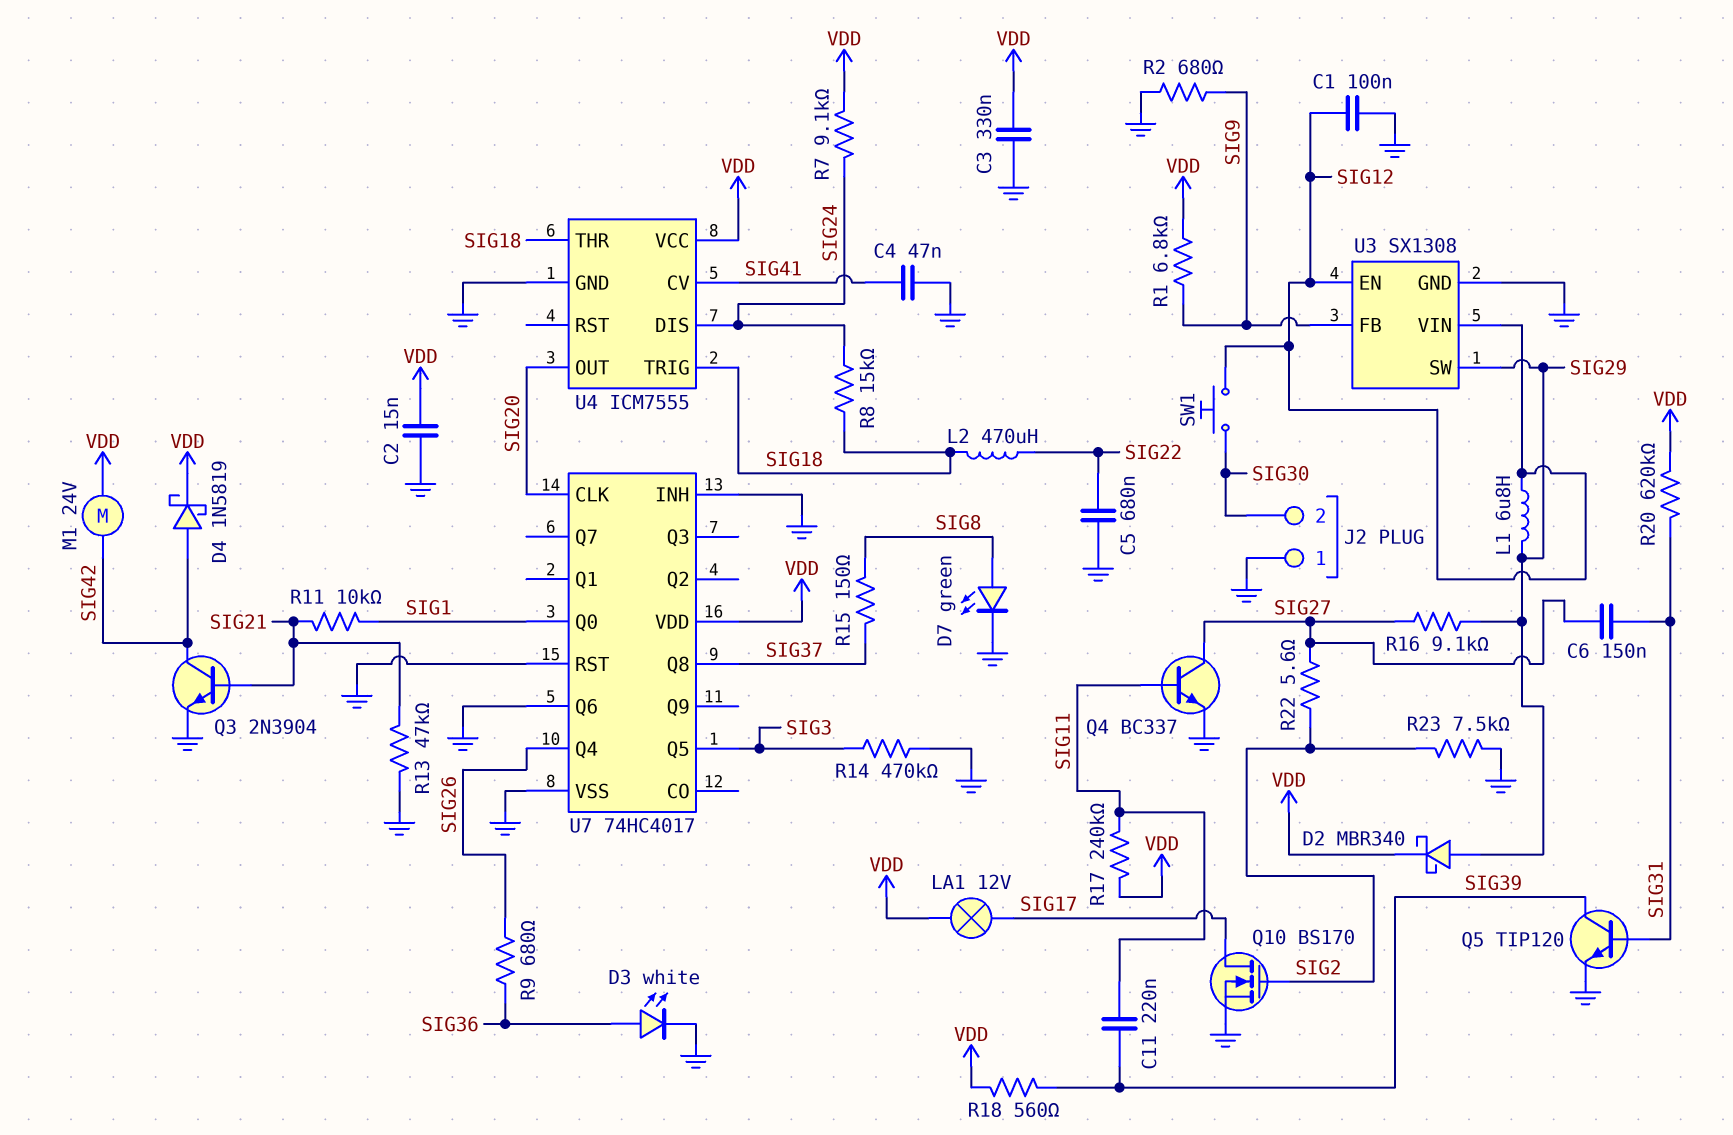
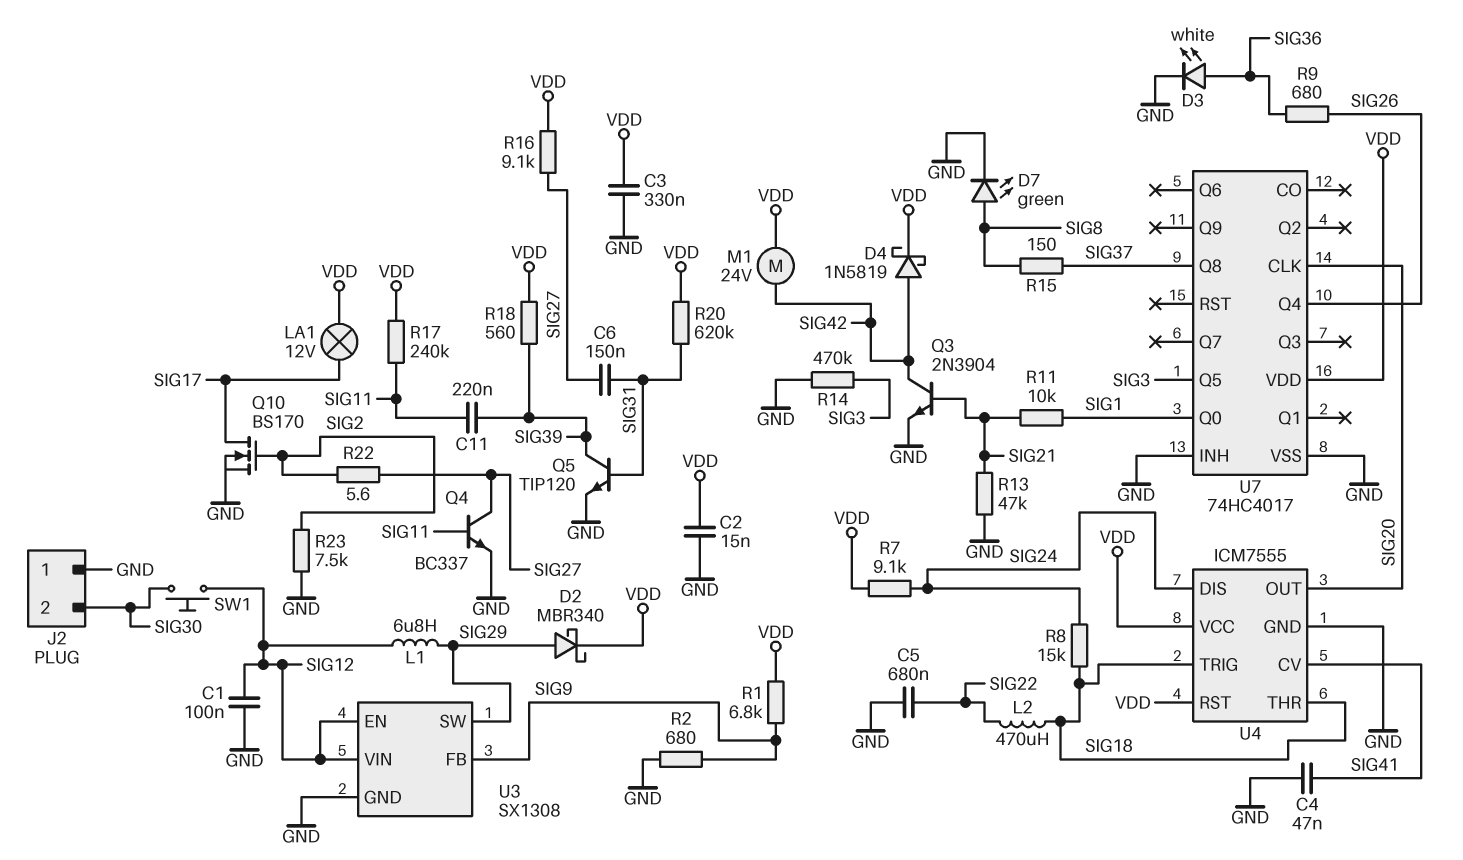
R16: 9.1k (SIG27, SIG29) -> 9.1k (SIG27, VDD)
U4 pin RST: none -> VDD
U7 pin Q6: GND -> none
U7 pin RST: GND -> none

